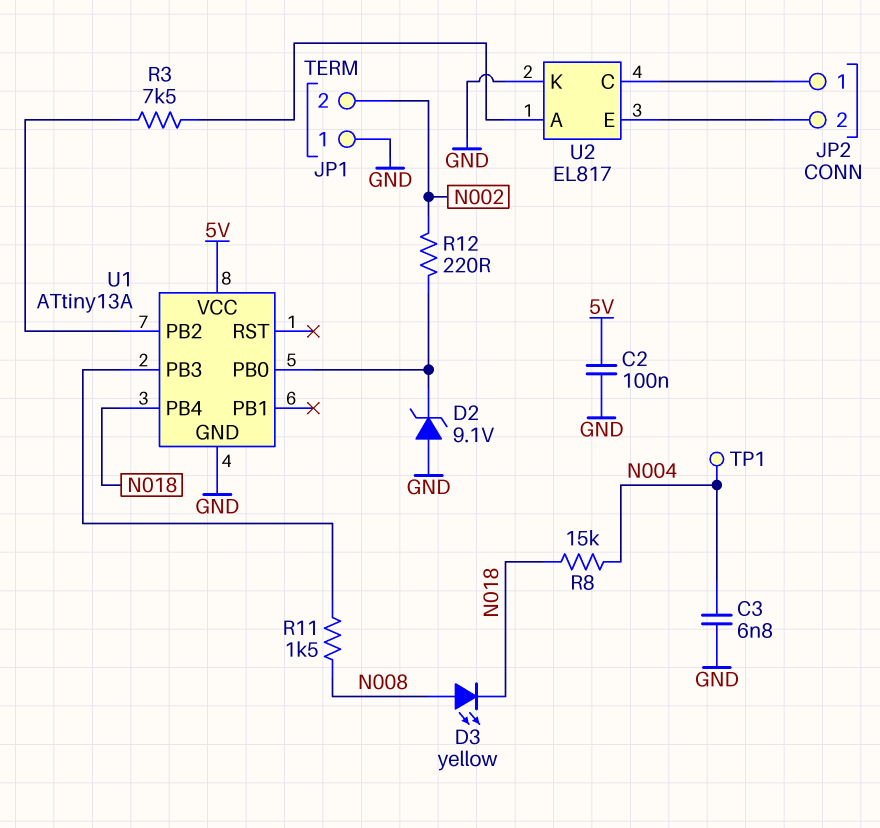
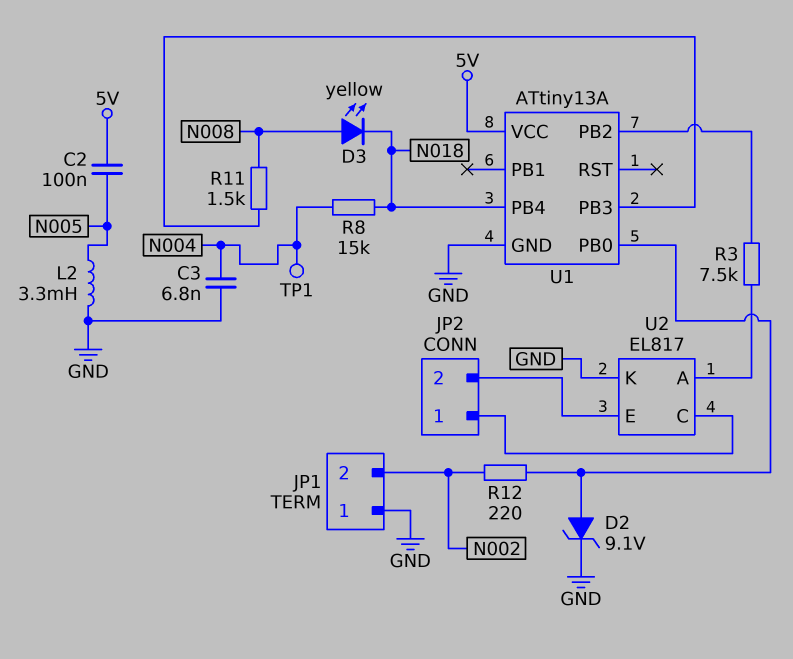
C2: 100nF (5V, GND) -> 100nF (5V, N005)
D2: zener 9.1V (A GND, K U1/PB0) -> zener 9.1V (A U1/PB0, K GND)
L2: none -> 3.3mH (GND, N005)

